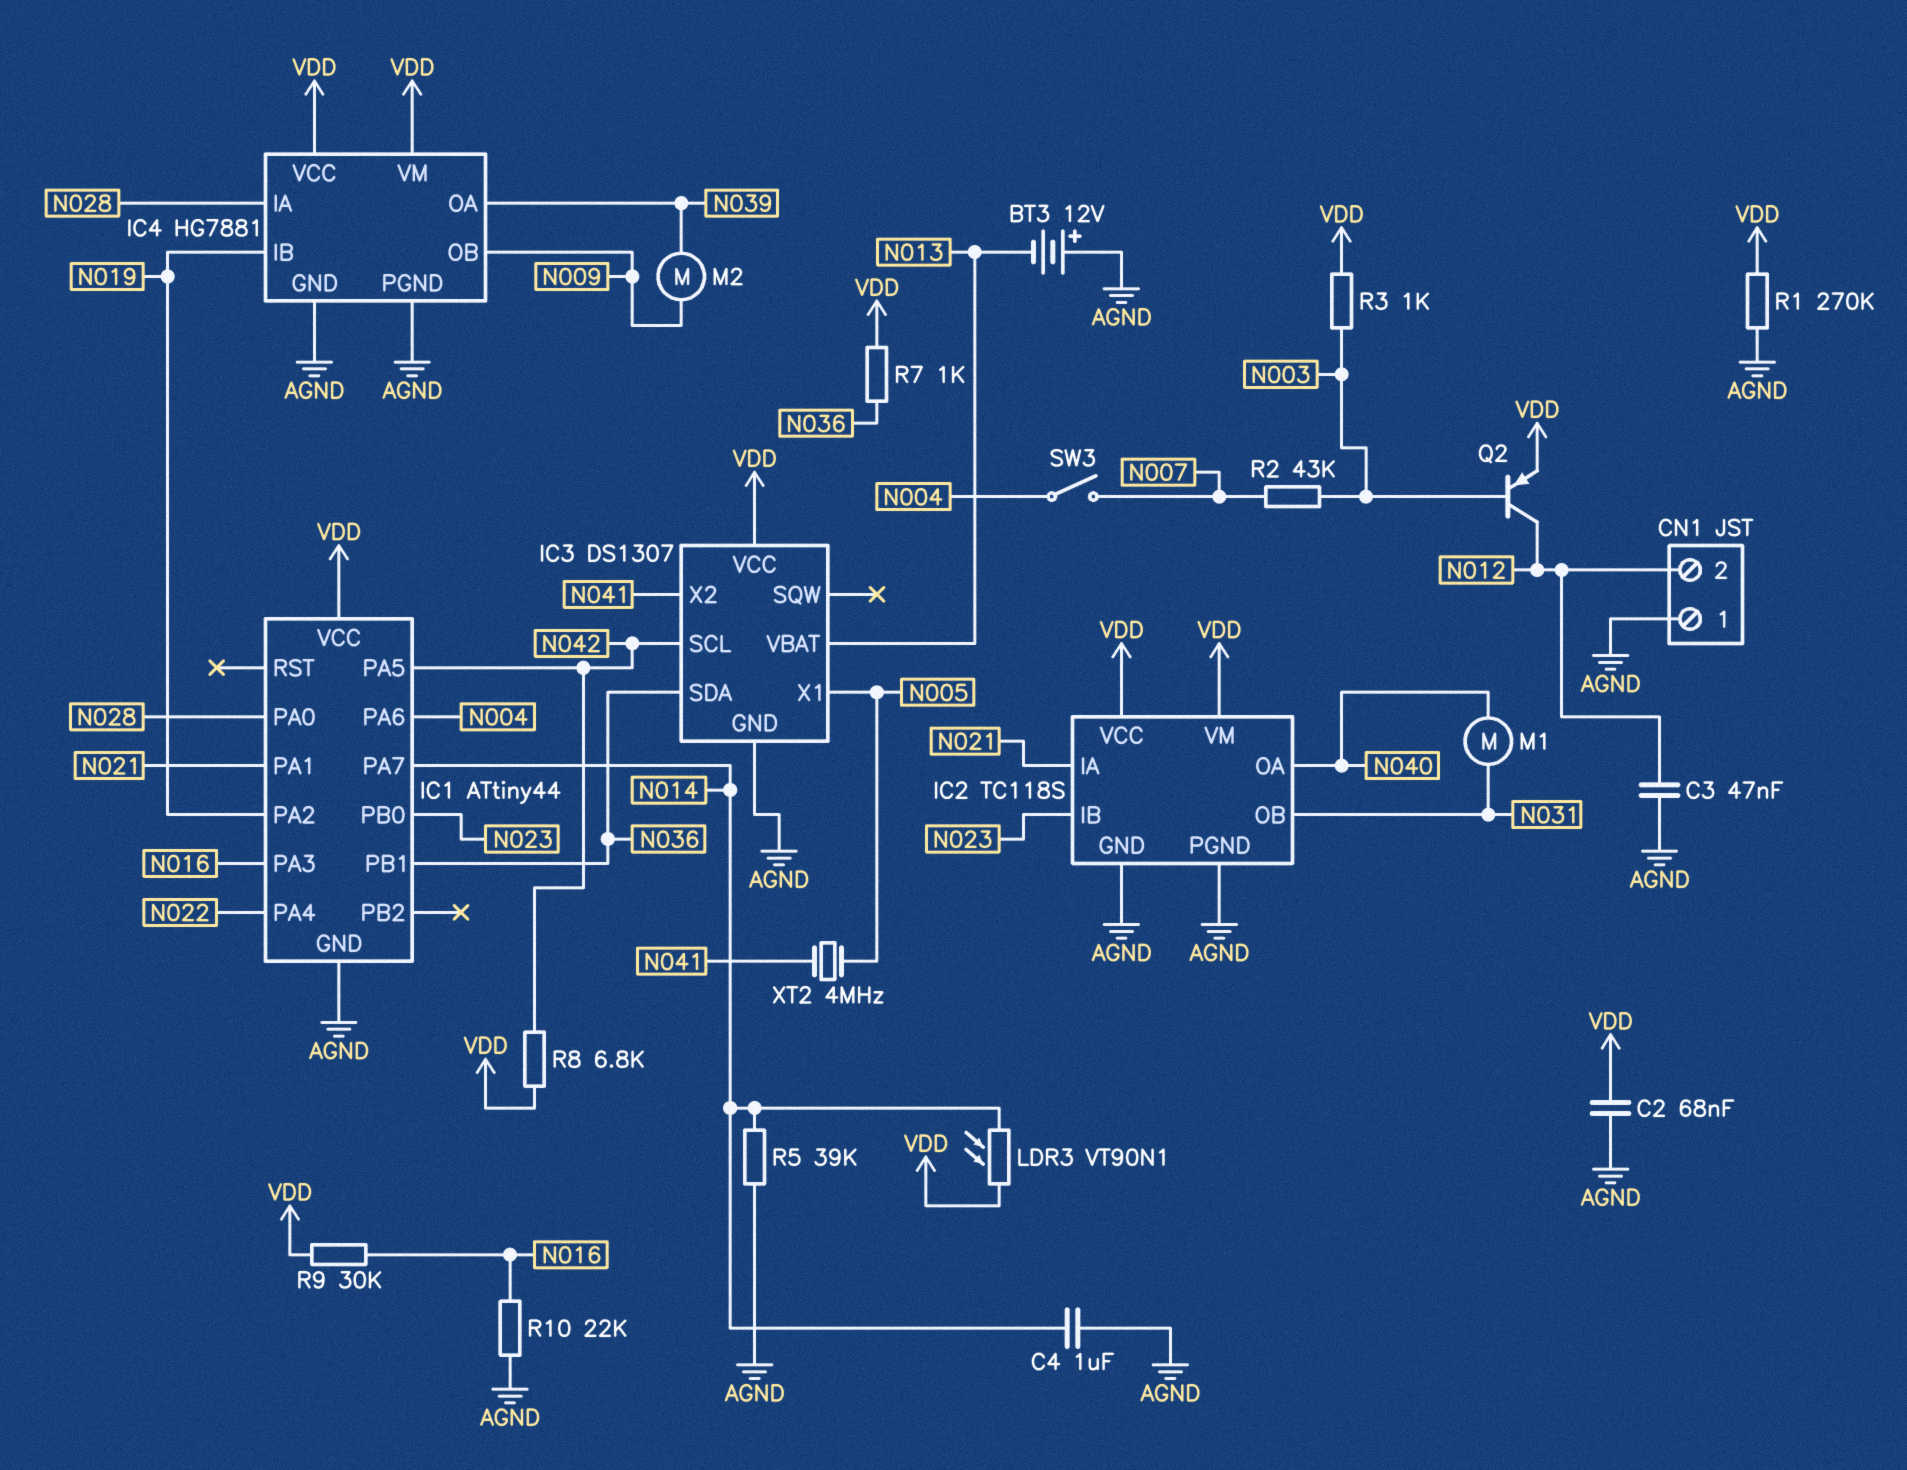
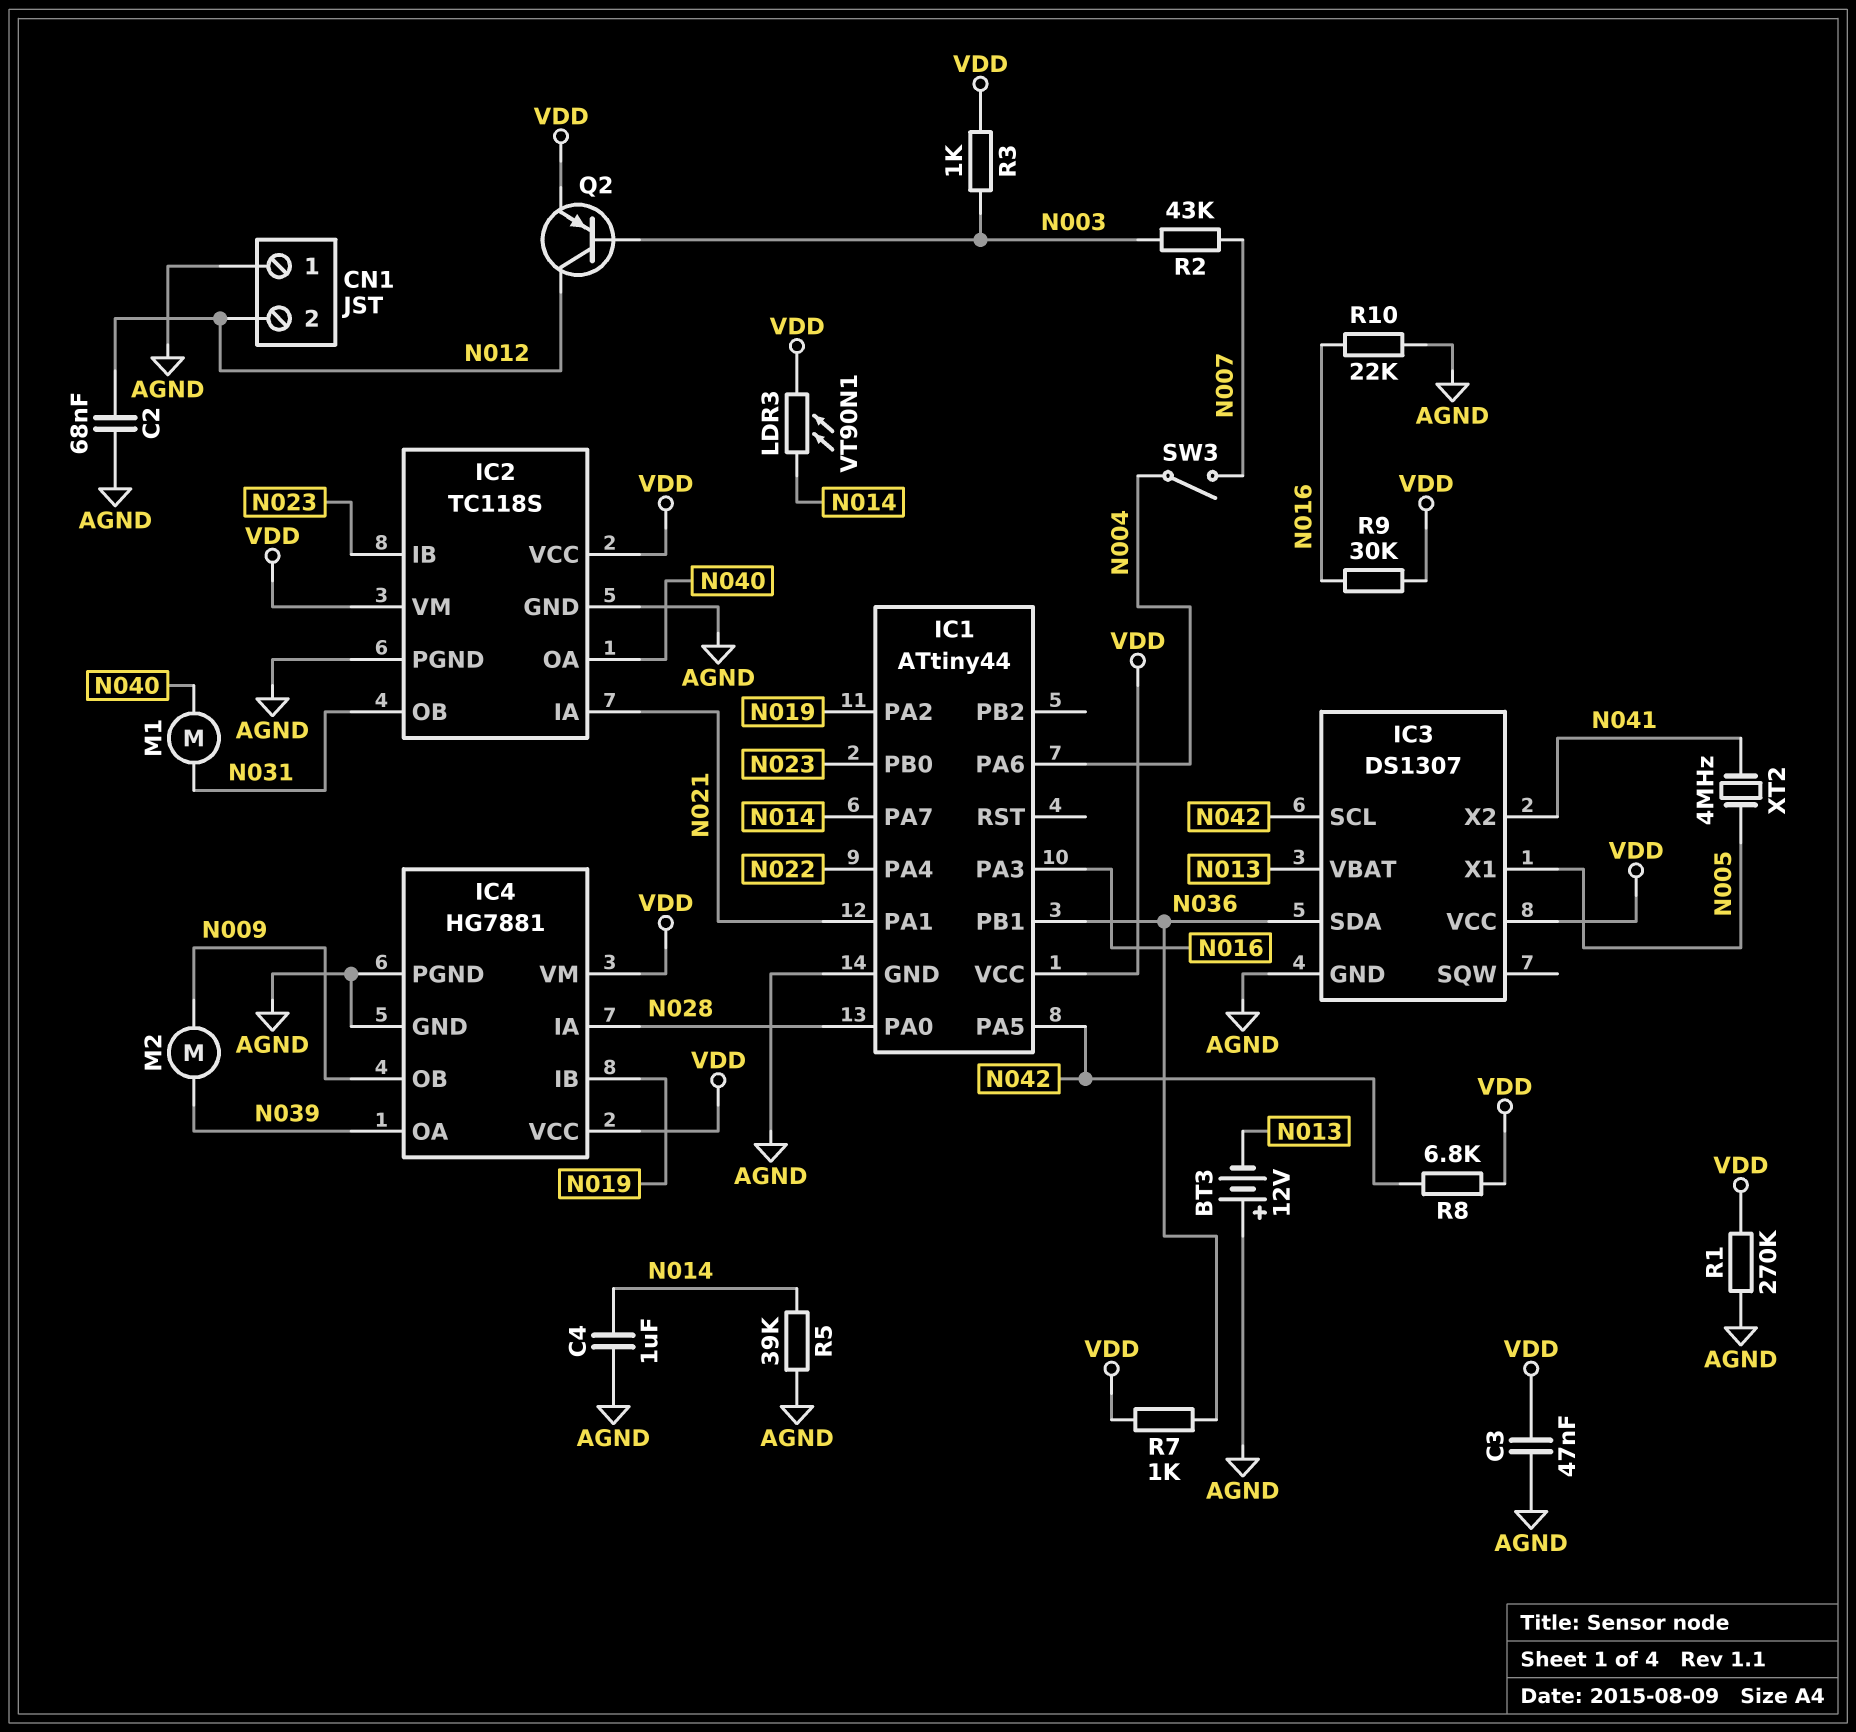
C2: 68nF (AGND, VDD) -> 68nF (AGND, N012)
C3: 47nF (AGND, N012) -> 47nF (AGND, VDD)

